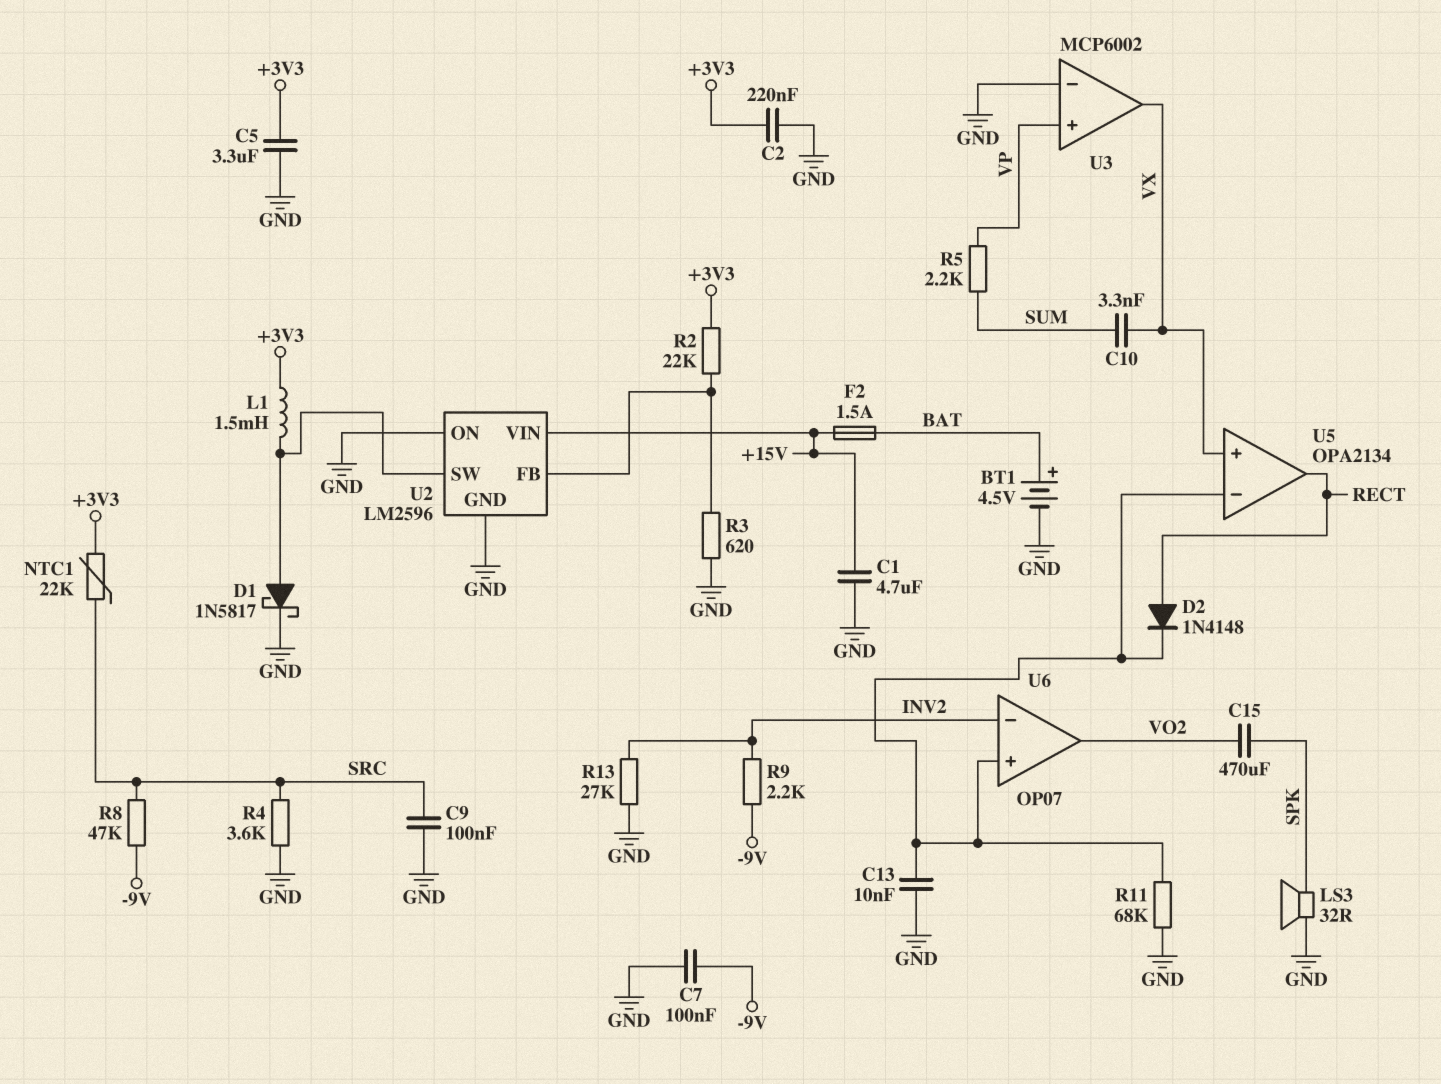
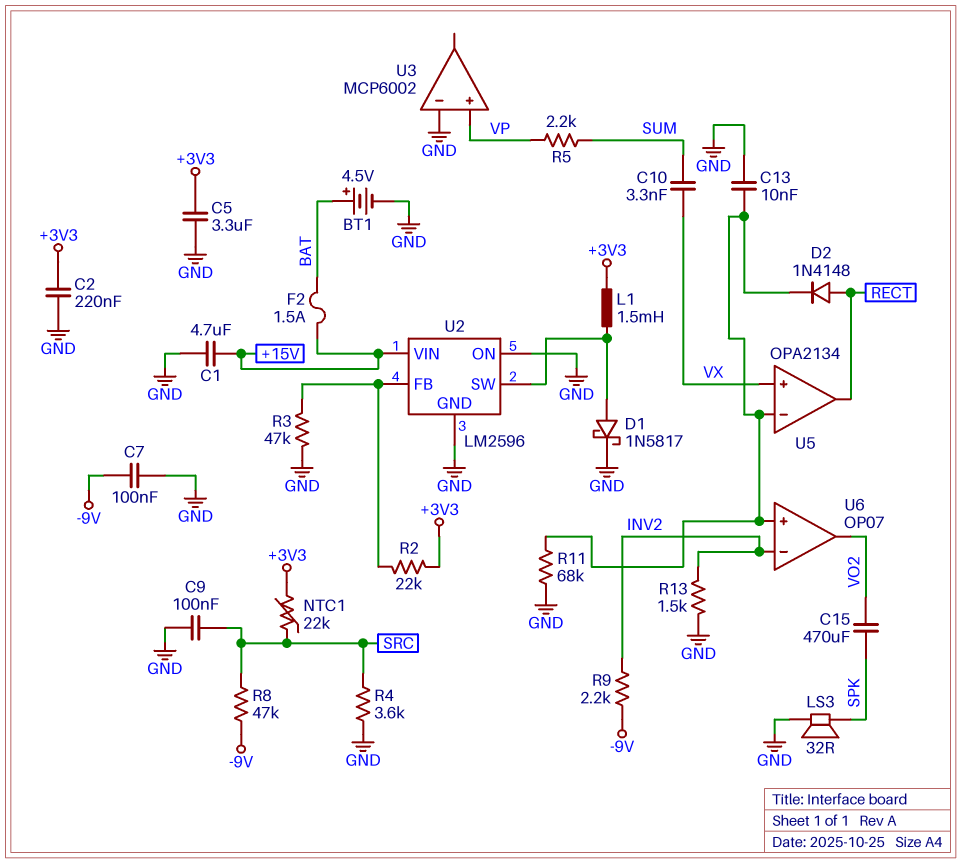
R3: 620 (GND, U2/FB) -> 47k (GND, U2/FB)
R13: 27k (GND, INV2) -> 1.5k (GND, INV2)
U3 pin out: VX -> none

